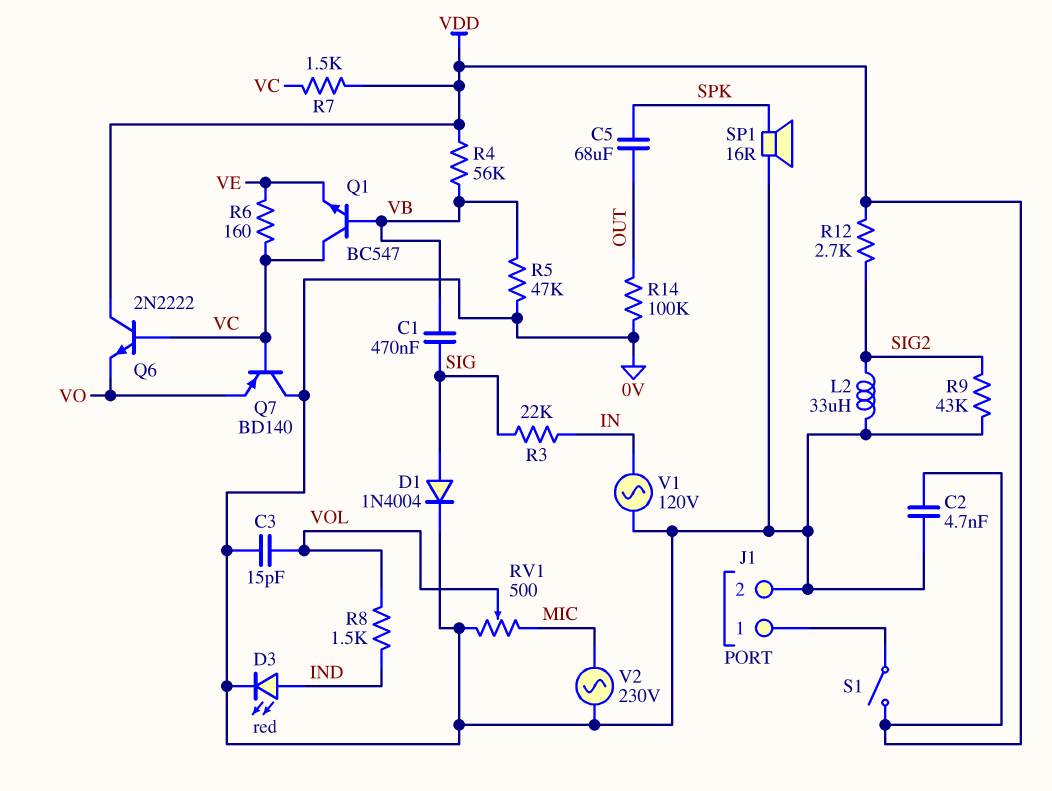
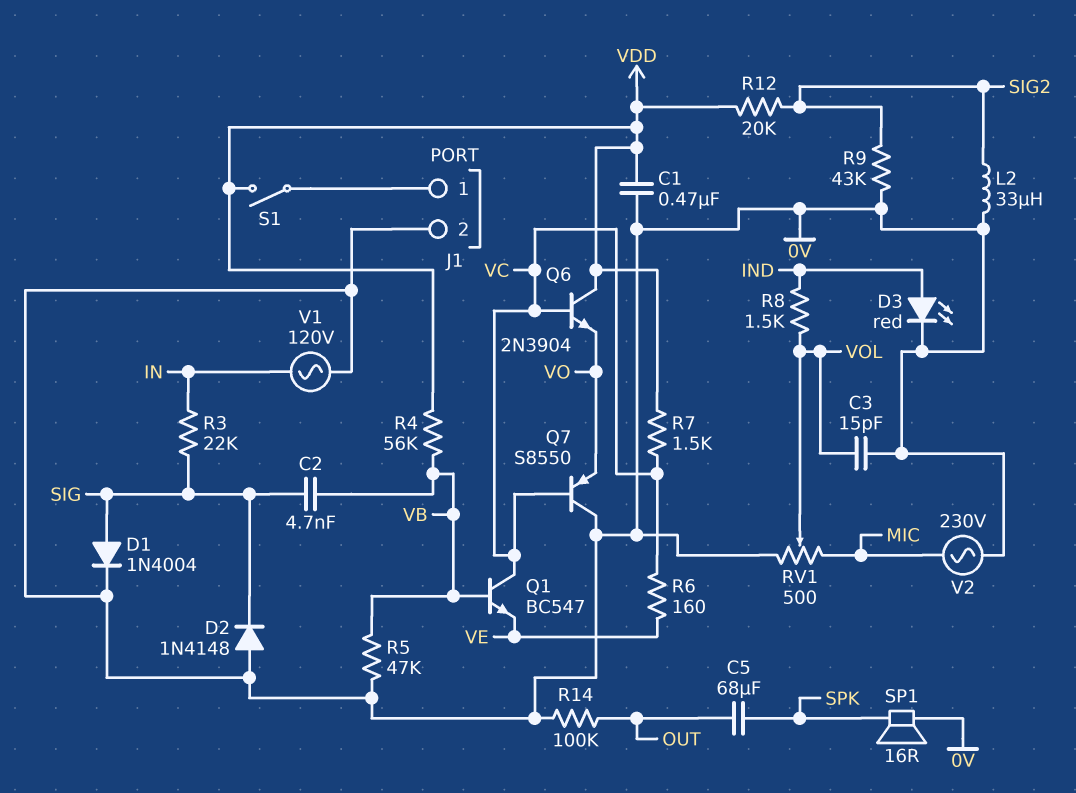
C1: 470nF (SIG, VB) -> 470nF (0V, VDD)
C2: 4.7nF (0V, VDD) -> 4.7nF (SIG, VB)
D2: none -> diode 1N4148 (A 0V, K SIG)
Q6: NPN 2N2222 (B VC, C VDD, E VO) -> NPN 2N3904 (B VC, C VDD, E VO)
Q7: PNP BD140 (B VC, C 0V, E VO) -> PNP S8550 (B VC, C 0V, E VO)
R12: 2.7k (SIG2, VDD) -> 20k (SIG2, VDD)

